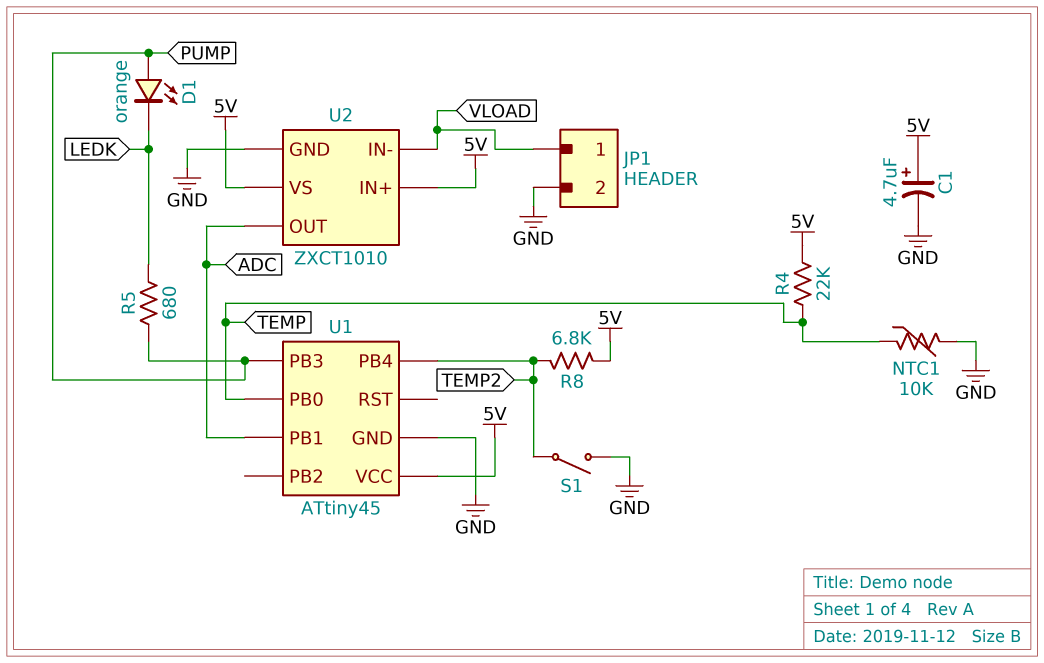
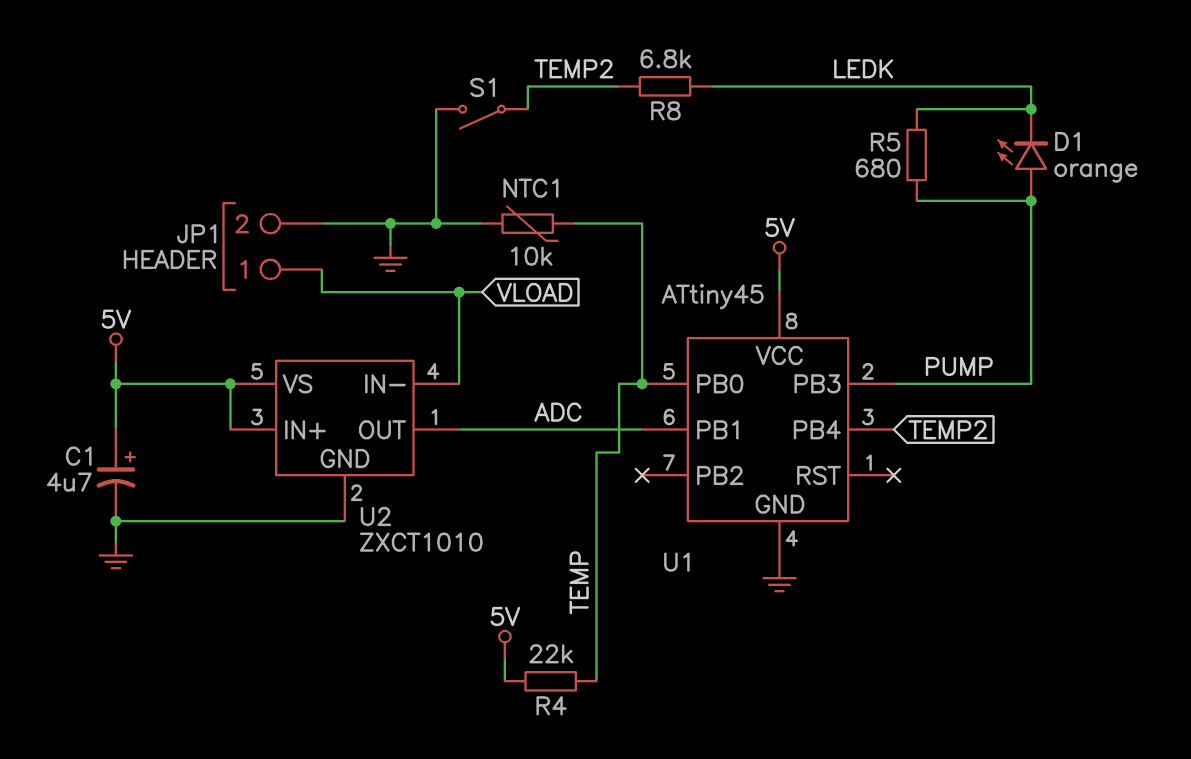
R8: 6.8k (5V, TEMP2) -> 6.8k (LEDK, TEMP2)

